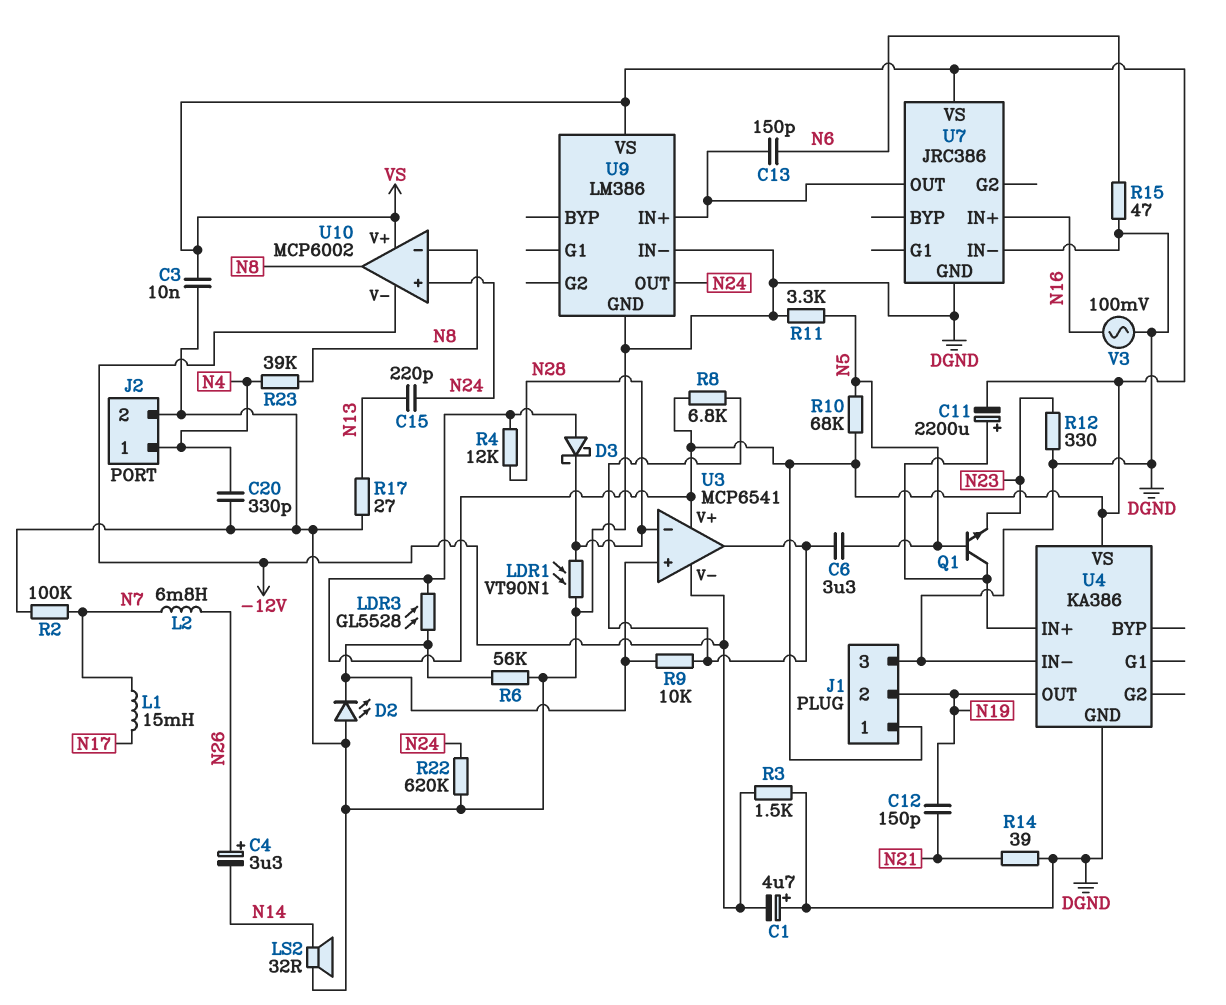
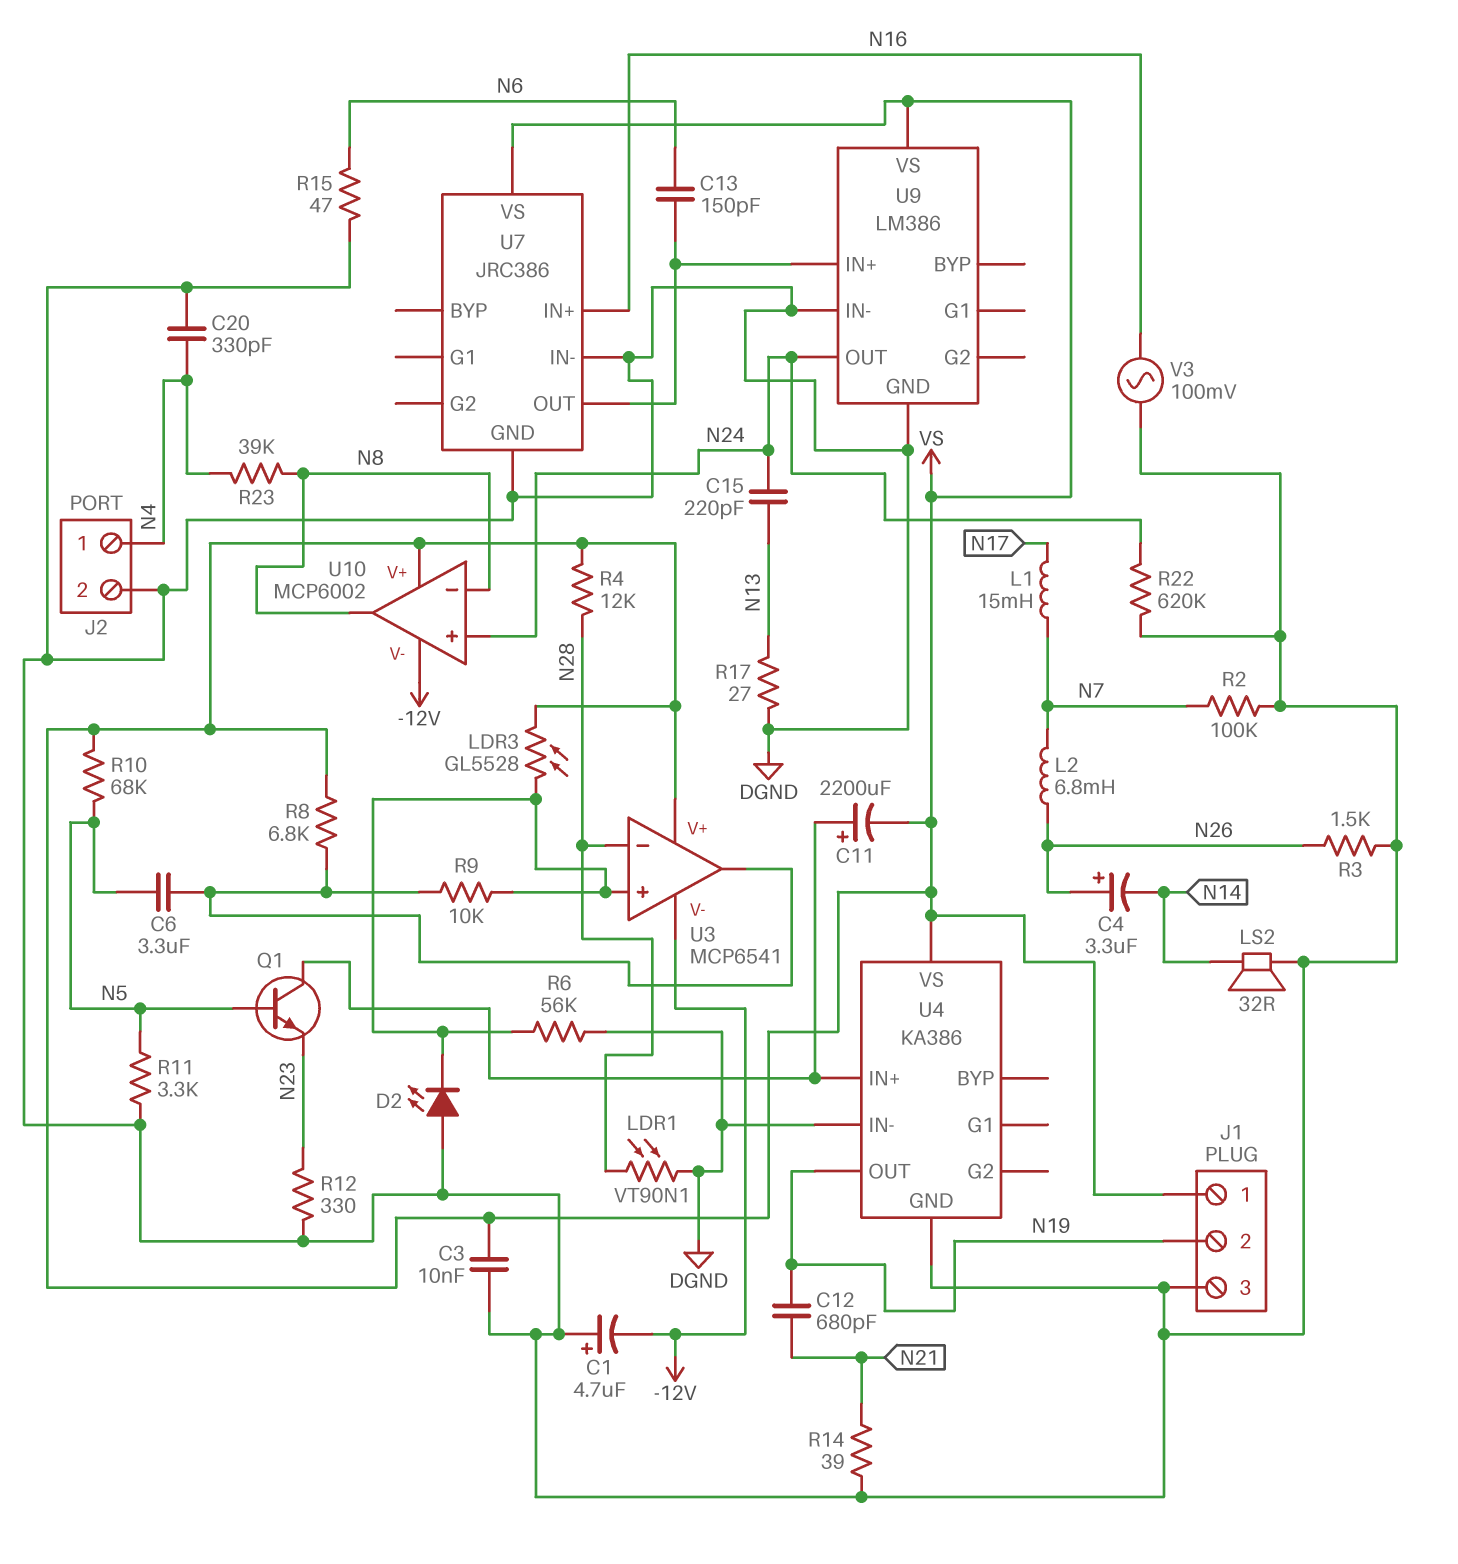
C12: 150pF (N19, N21) -> 680pF (N19, N21)
D3: schottky (A VS, K N28) -> none
R3: 1.5k (-12V, DGND) -> 1.5k (DGND, N26)

